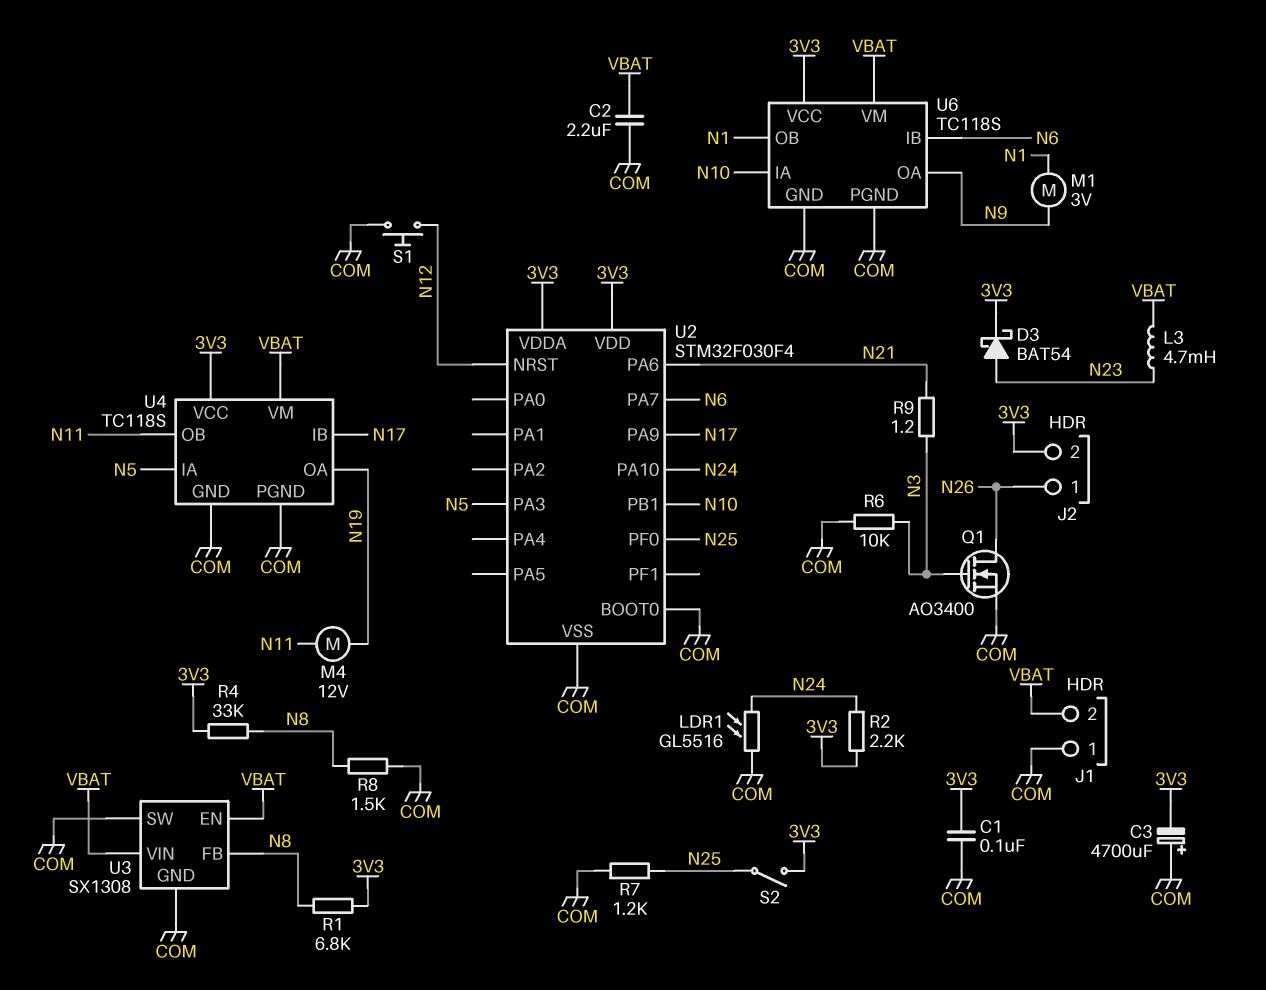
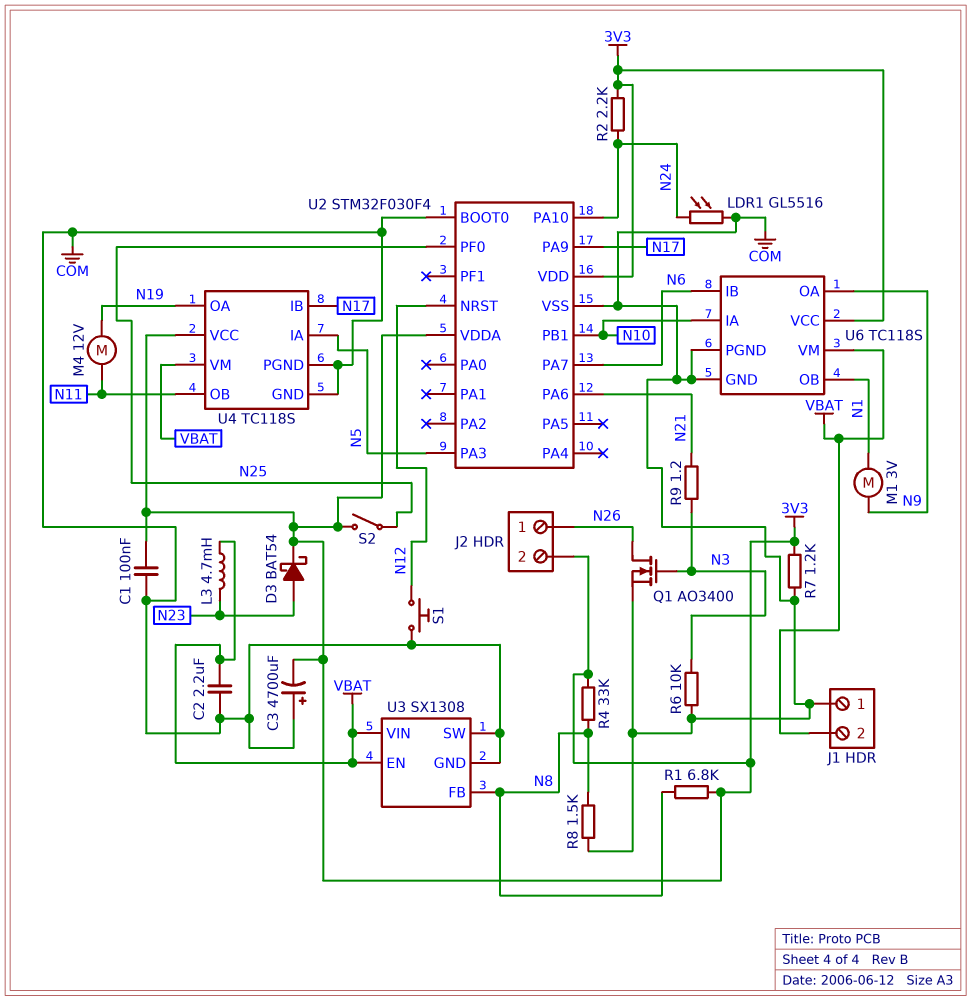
R7: 1.2k (COM, N25) -> 1.2k (3V3, COM)

